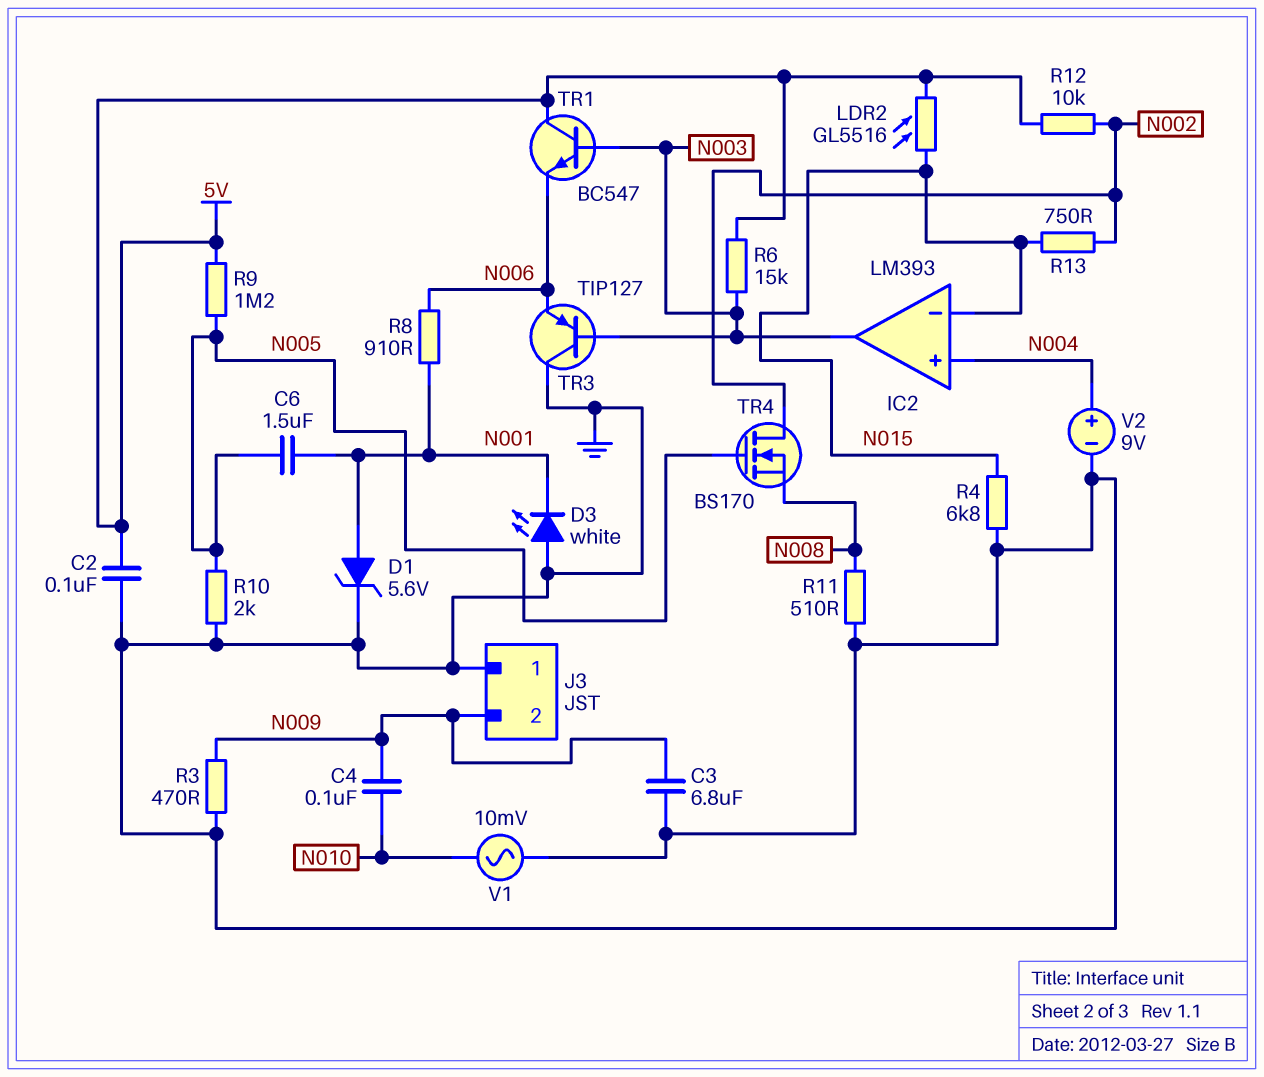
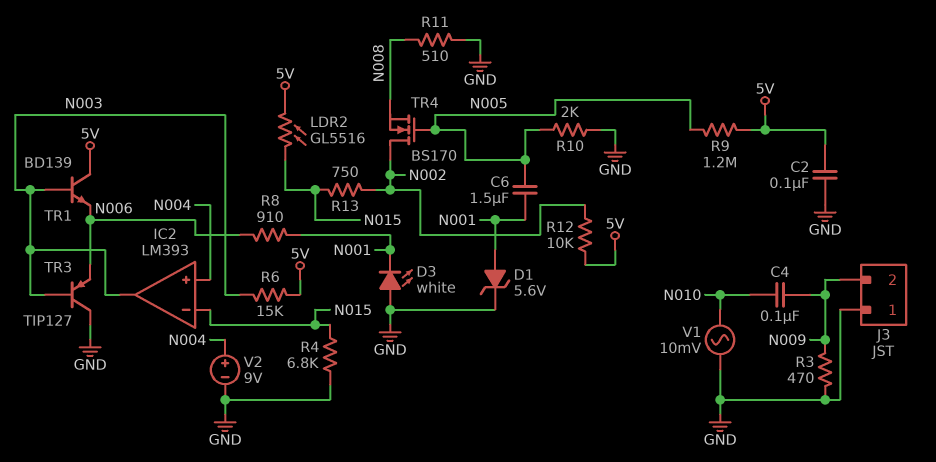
C3: 6.8uF (GND, N009) -> none
TR1: NPN BC547 (B N003, C 5V, E N006) -> NPN BD139 (B N003, C 5V, E N006)

